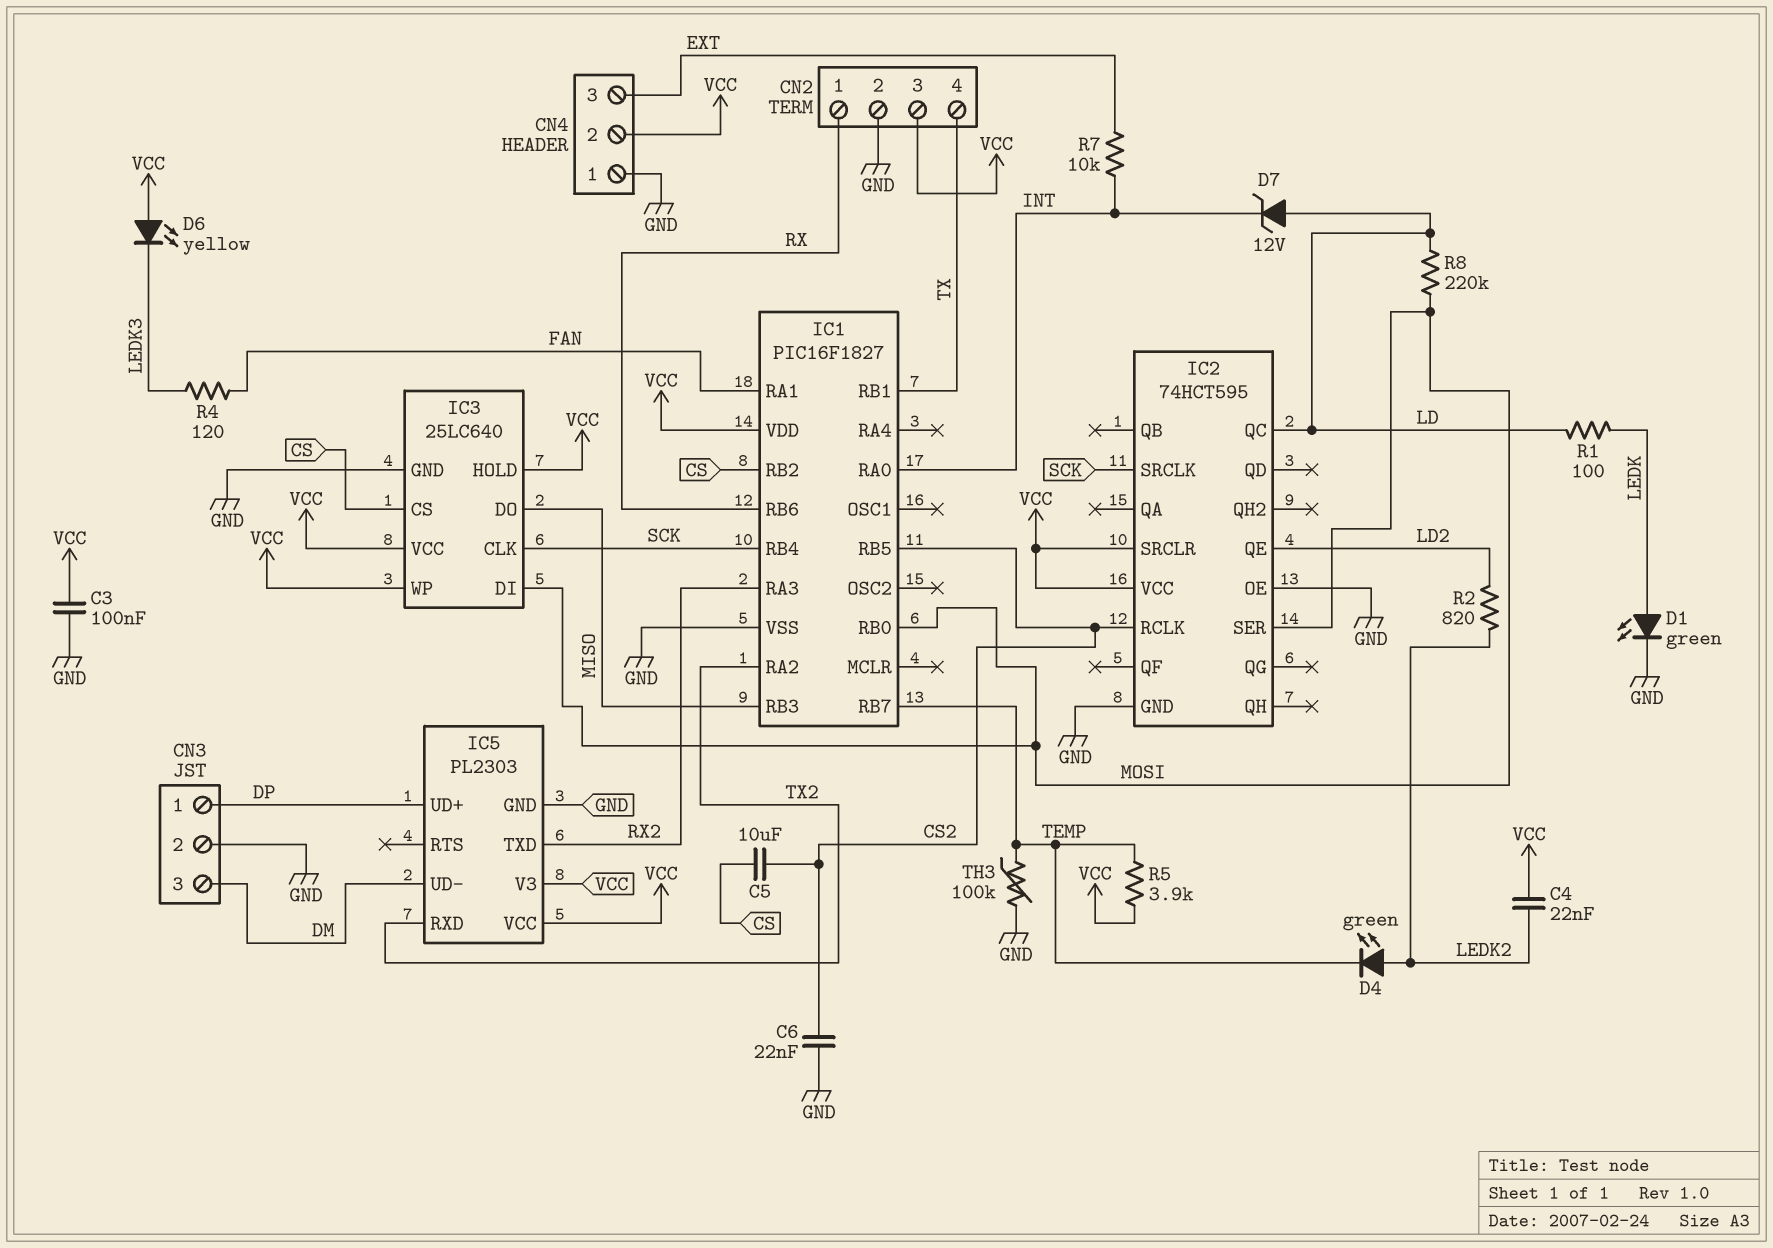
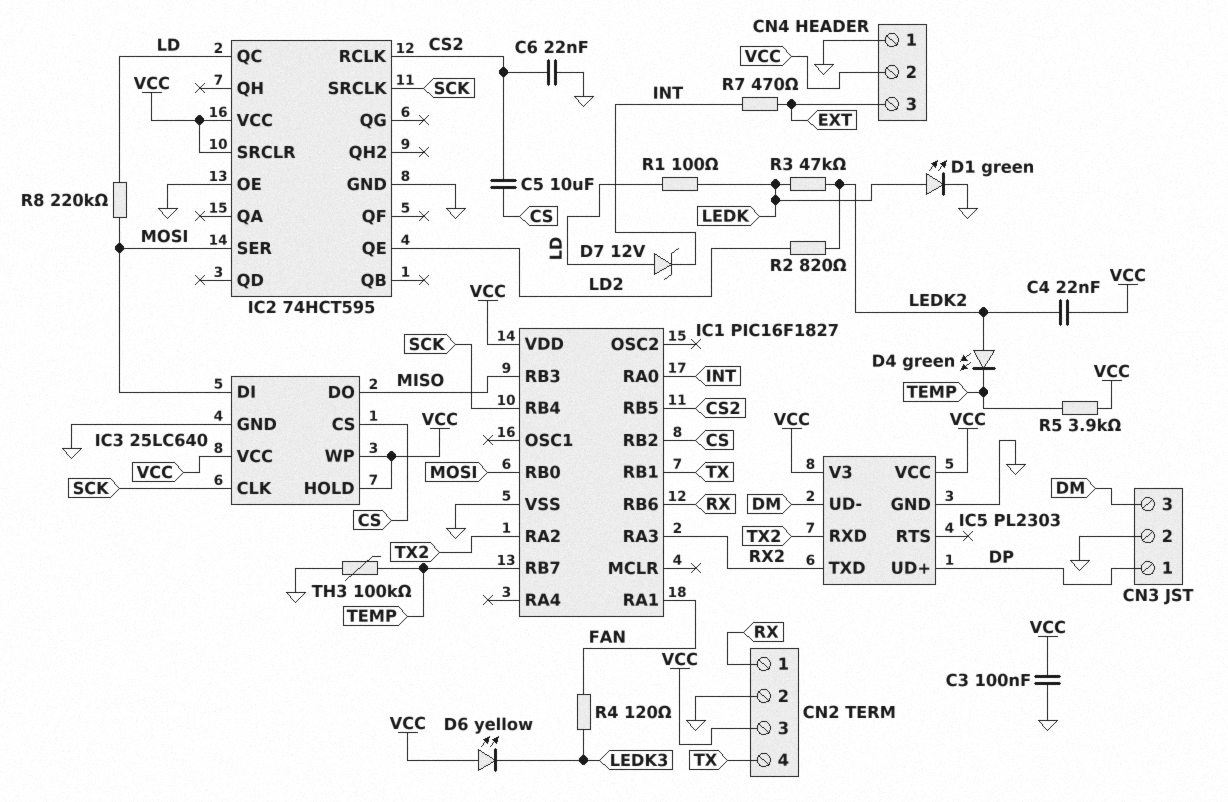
R3: none -> 47k (LEDK, LEDK2)
R7: 10k (EXT, INT) -> 470 (EXT, INT)

